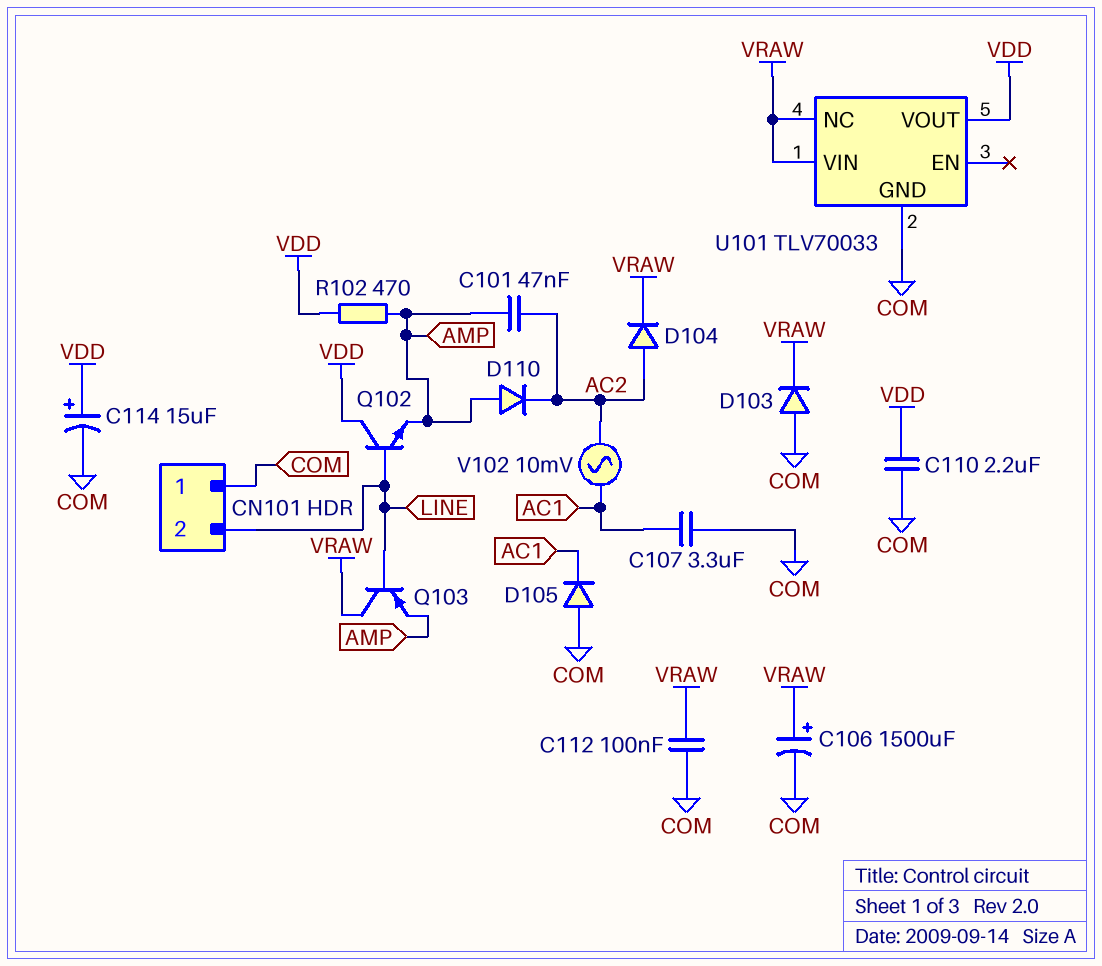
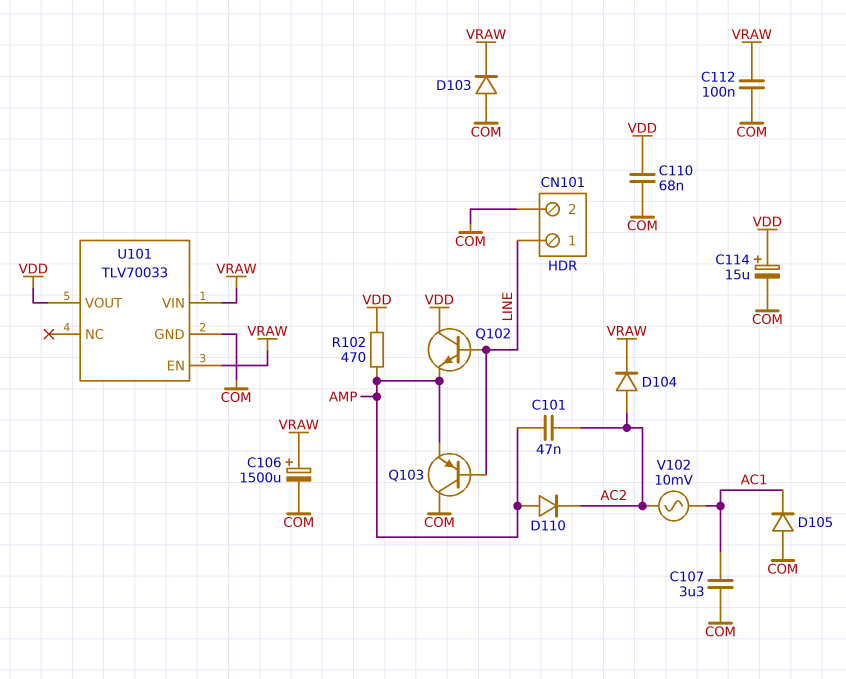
C110: 2.2uF (COM, VDD) -> 68nF (COM, VDD)
CN101 pin 1: COM -> LINE
CN101 pin 2: LINE -> COM
Q103: PNP (B LINE, C VRAW, E AMP) -> PNP (B LINE, C COM, E AMP)
U101 pin EN: none -> VRAW
U101 pin NC: VRAW -> none

